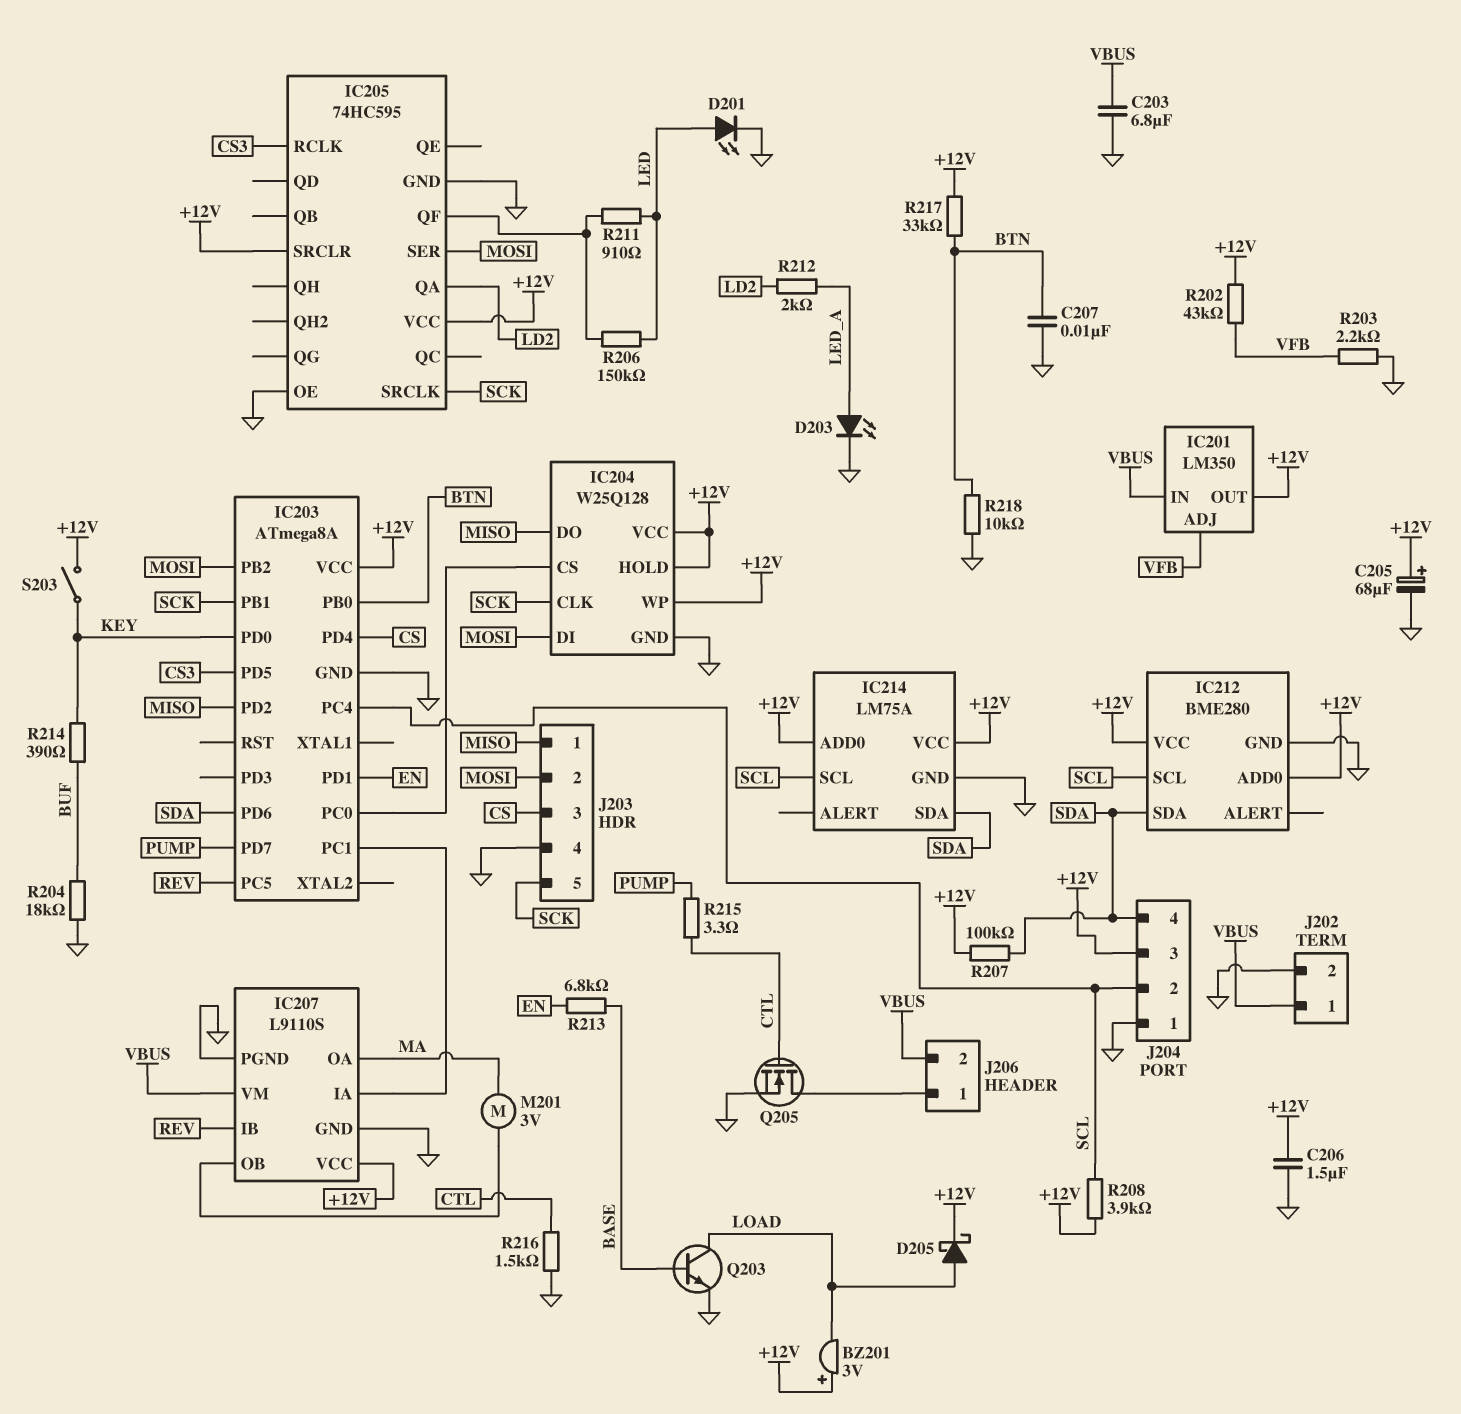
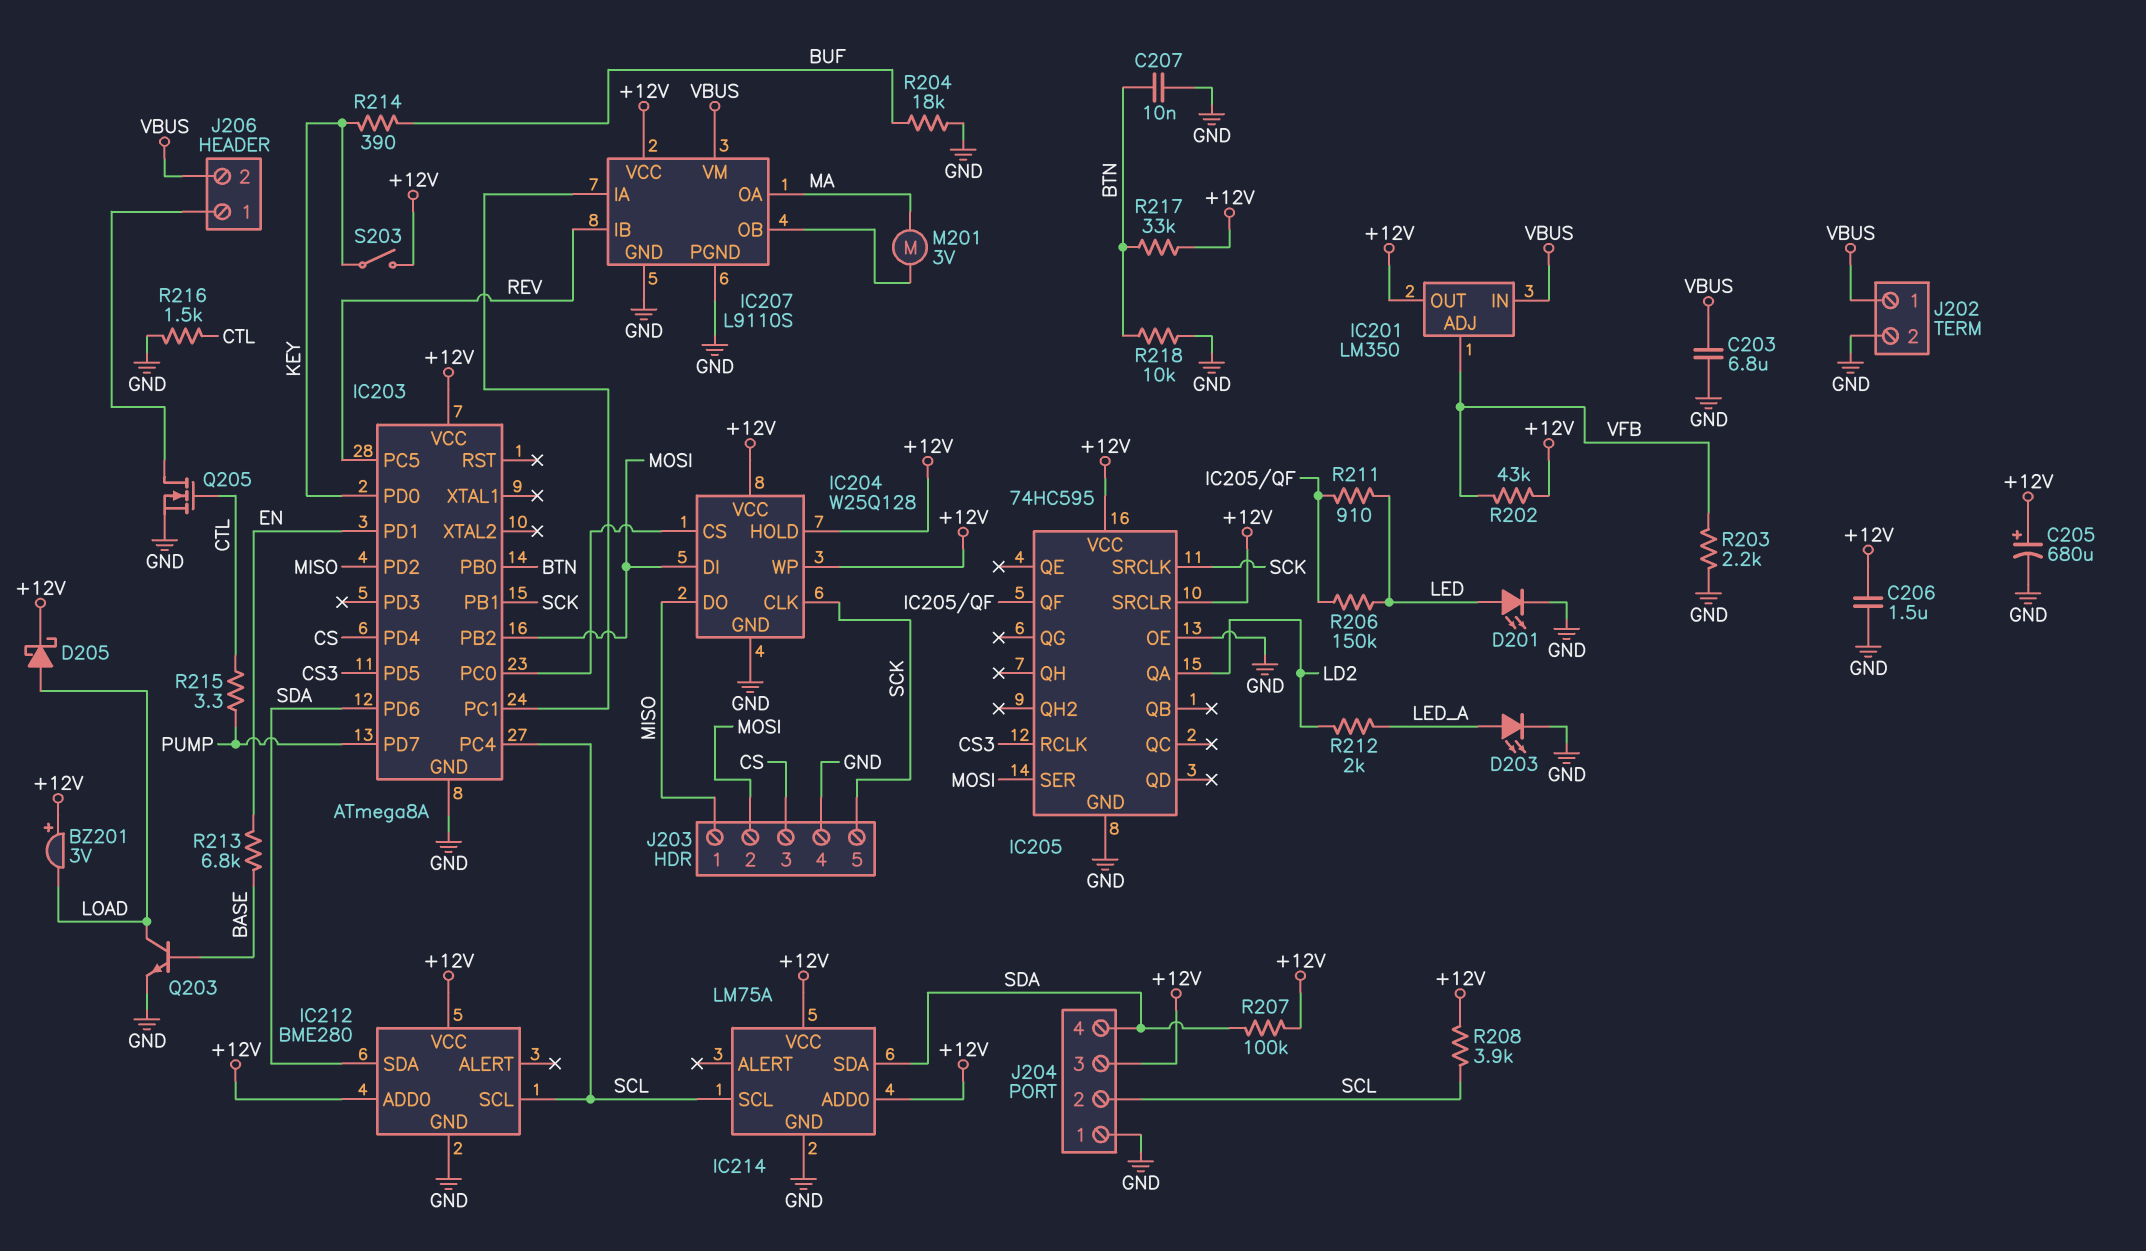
C205: 68uF (plus +12V, minus GND) -> 680uF (plus +12V, minus GND)

